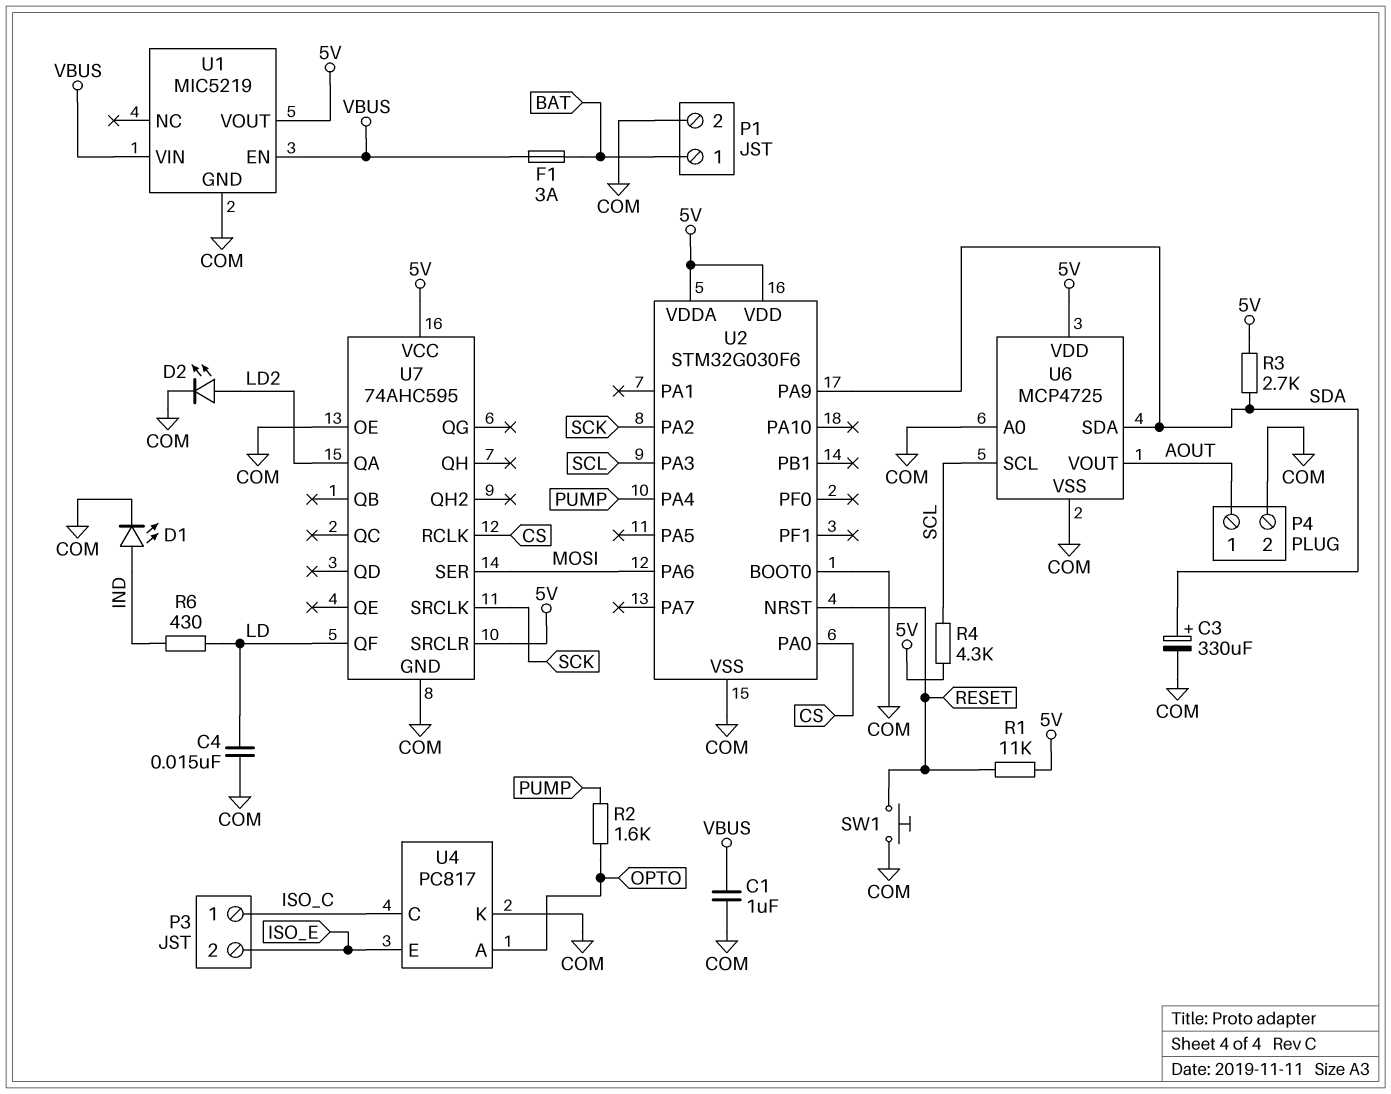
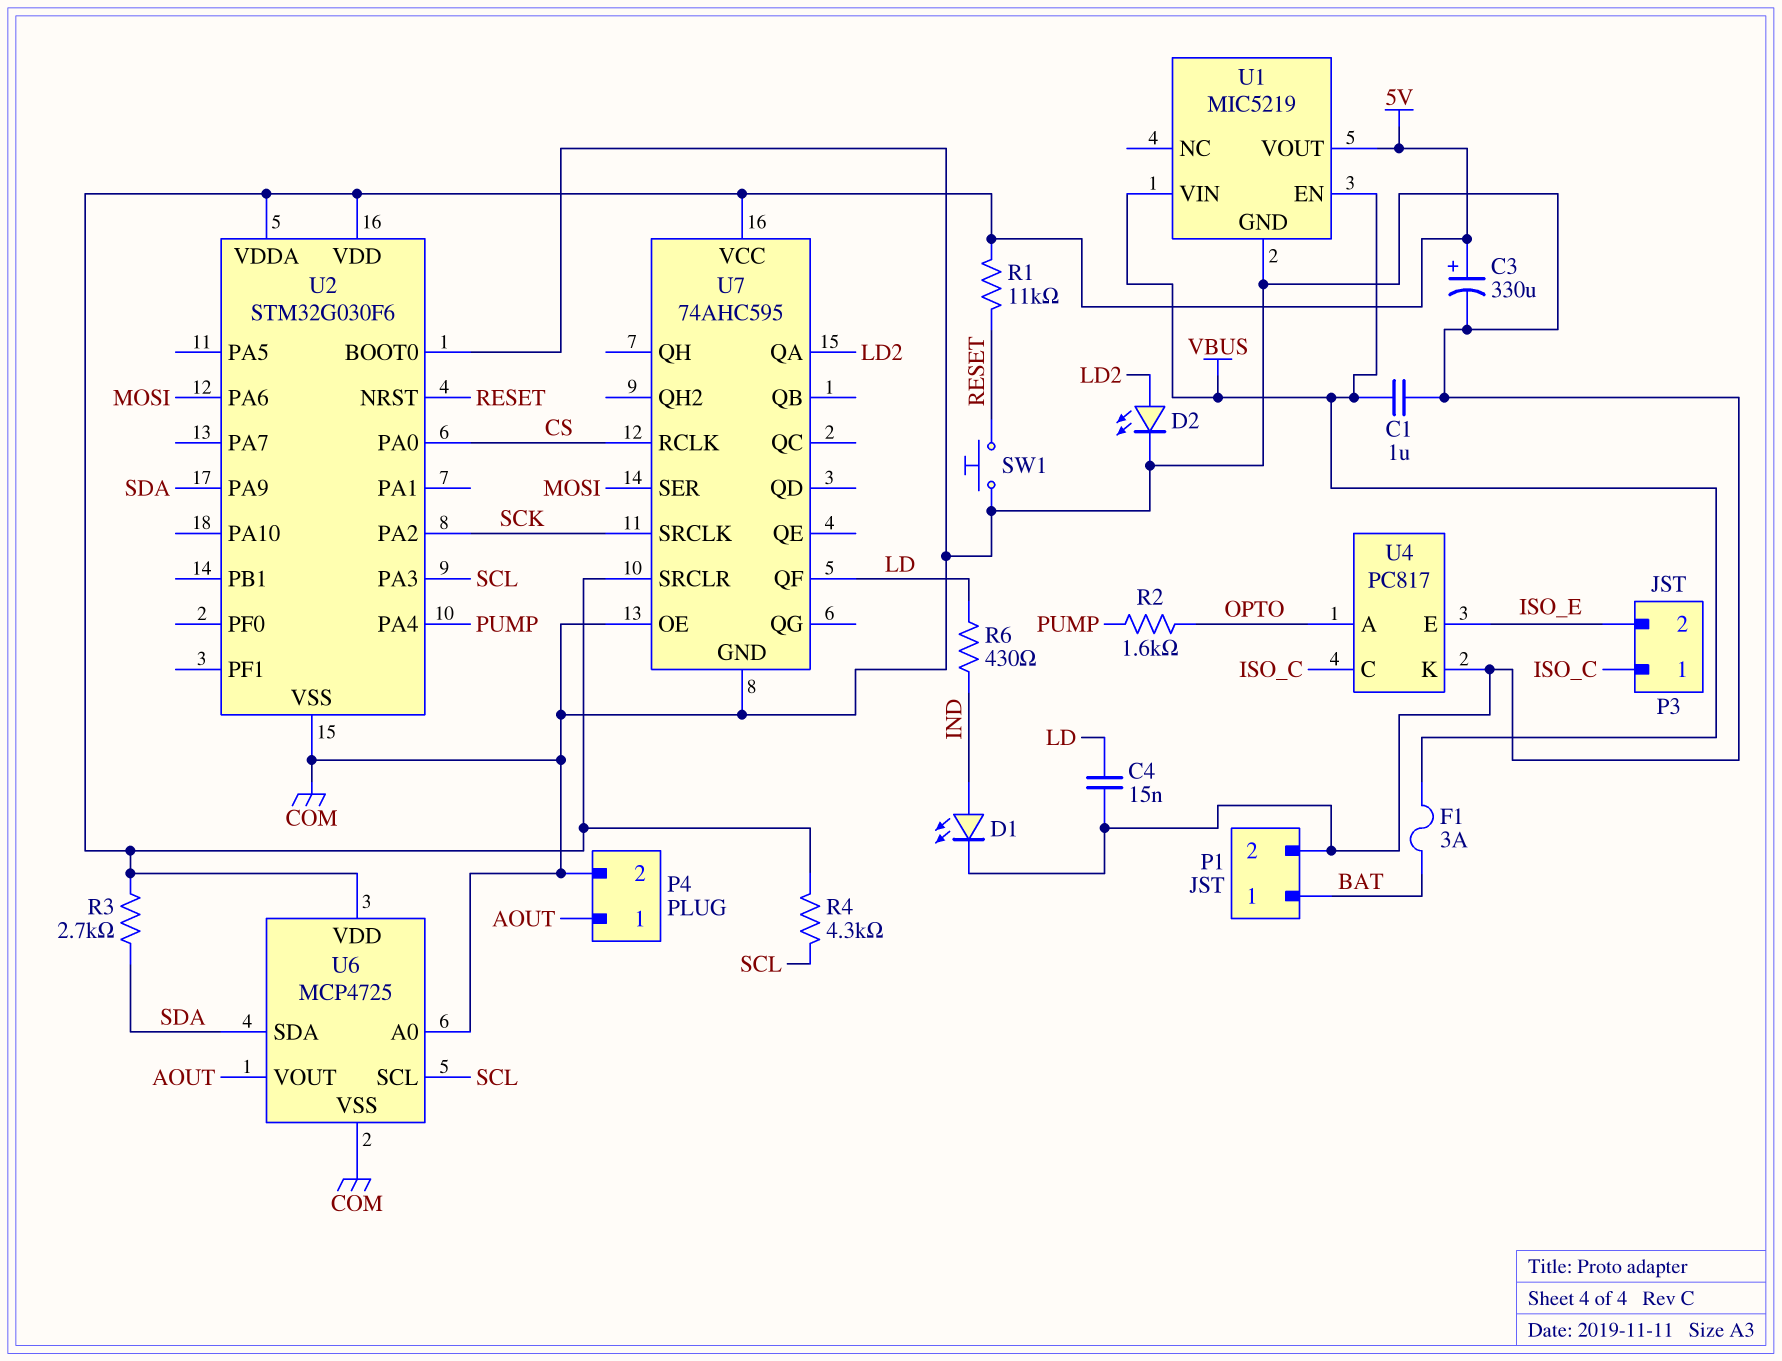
C3: 330uF (plus SDA, minus COM) -> 330uF (plus 5V, minus COM)

